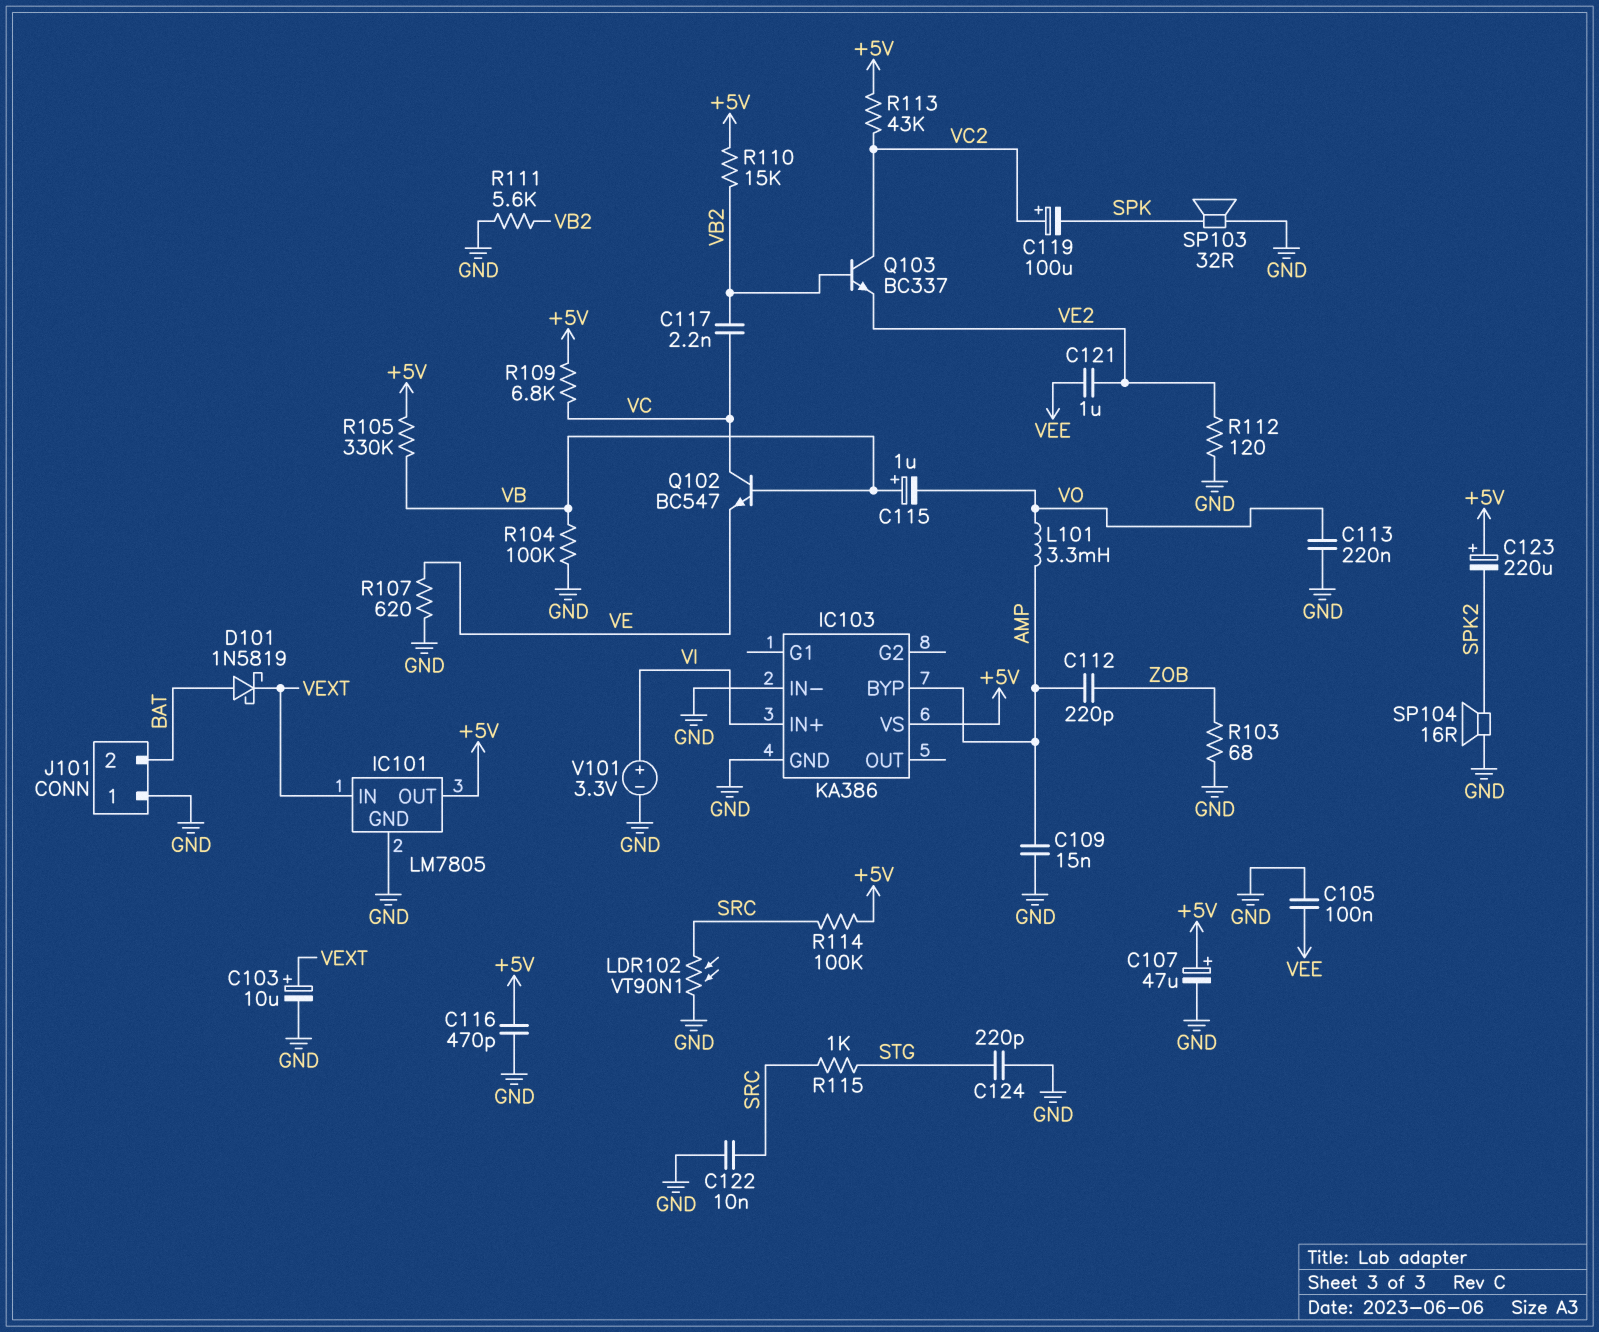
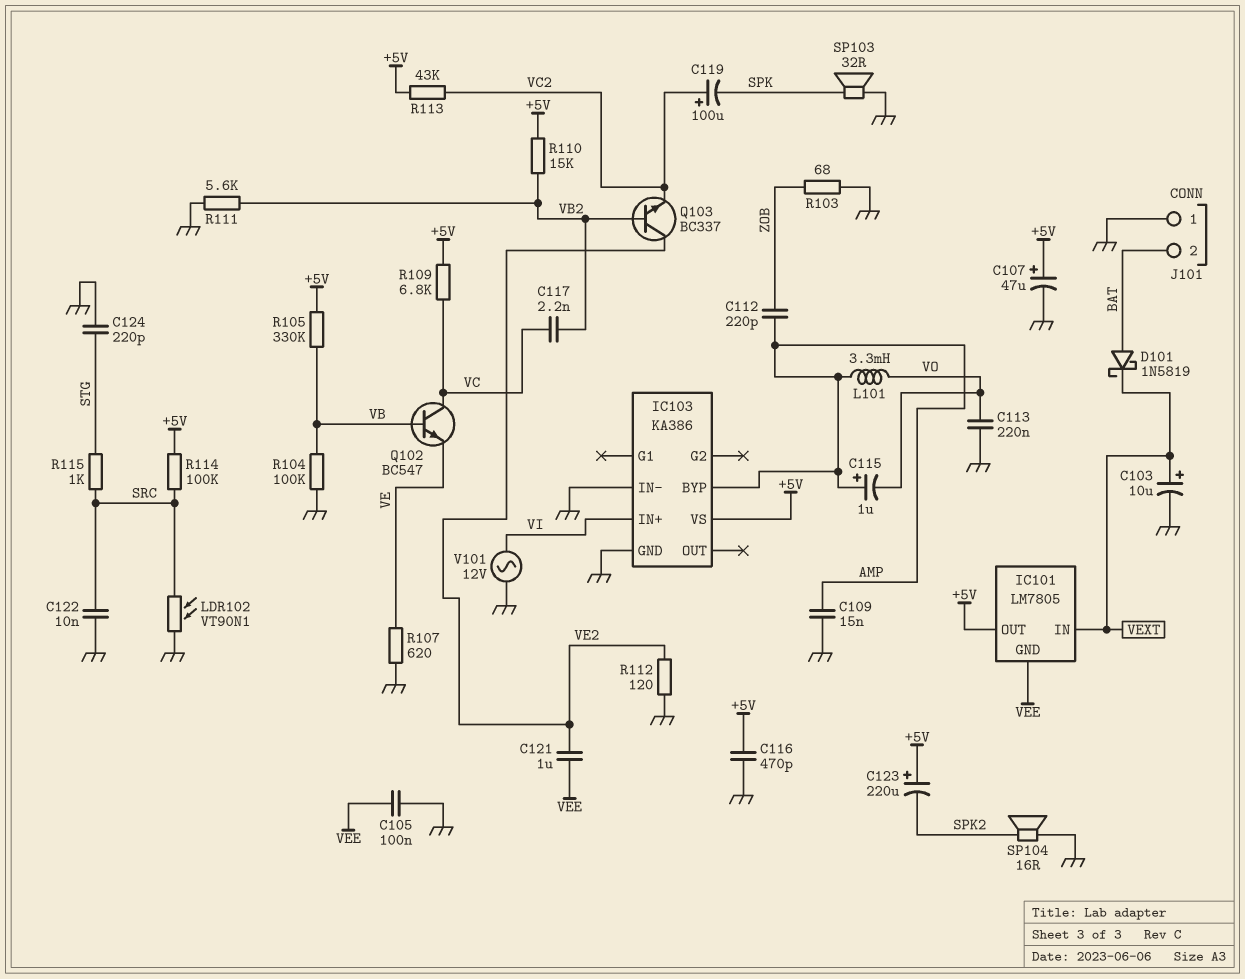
C115: 1uF (plus VB, minus VO) -> 1uF (plus AMP, minus VO)
IC101 pin GND: GND -> VEE
Q103: NPN BC337 (B VB2, C VC2, E VE2) -> NPN BC337 (B VB2, C VE2, E VC2)
V101: 3.3V (plus VI, minus GND) -> AC 12V (GND, VI)

